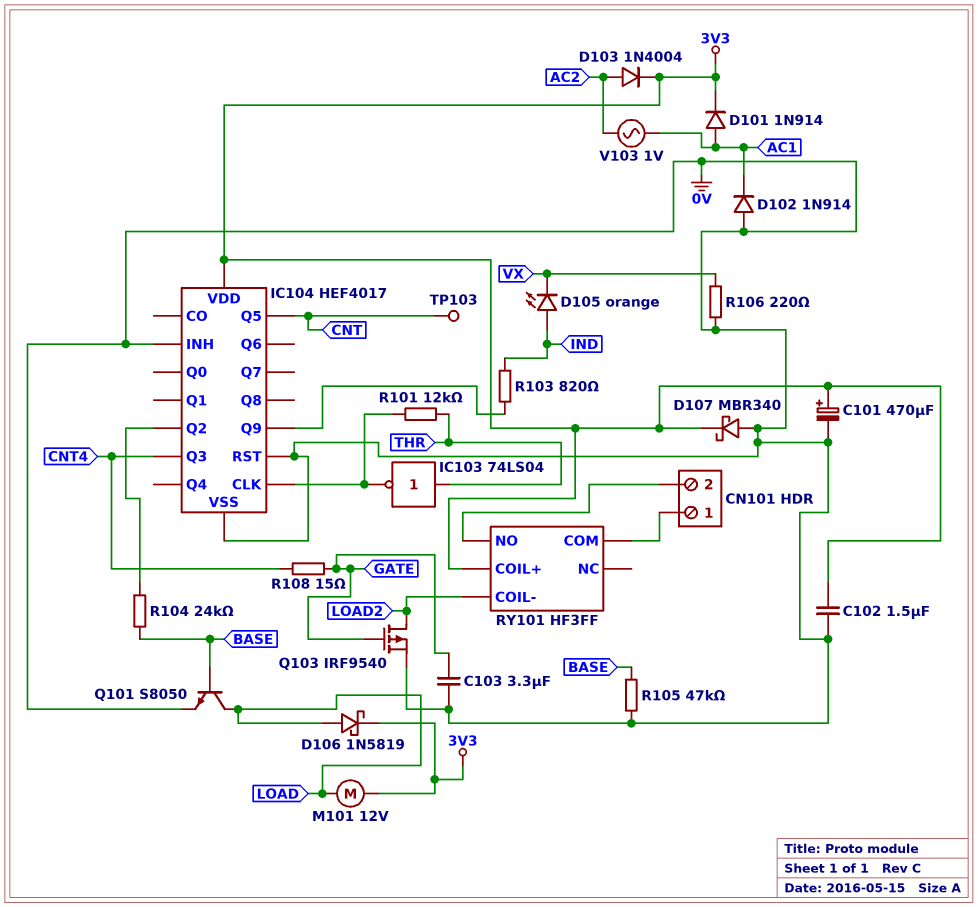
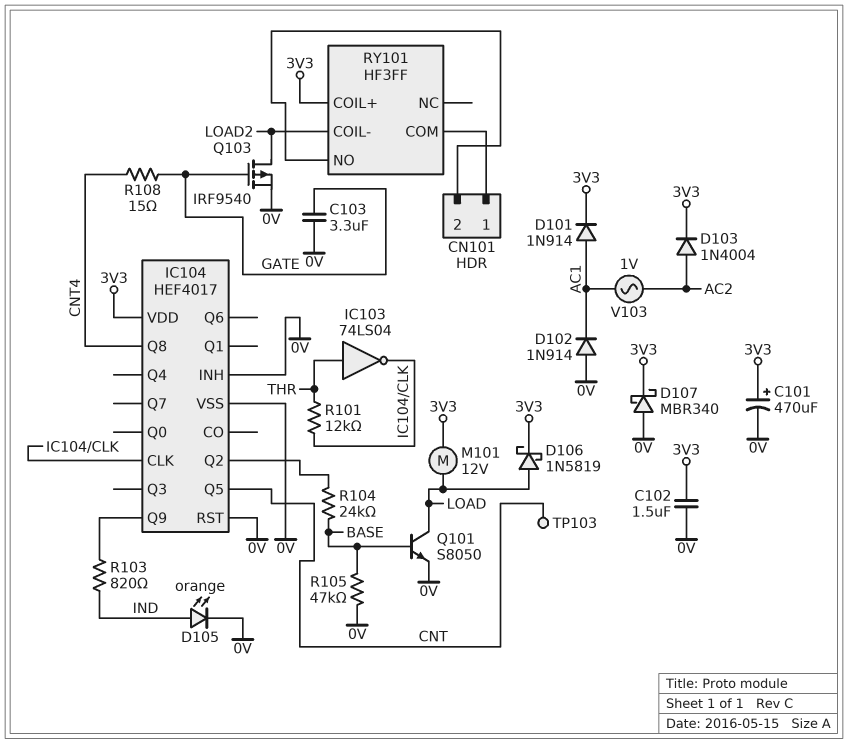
D105: LED orange (A IND, K VX) -> LED orange (A IND, K 0V)
IC104 pin Q3: CNT4 -> none
IC104 pin Q8: none -> CNT4
R106: 220 (0V, VX) -> none

